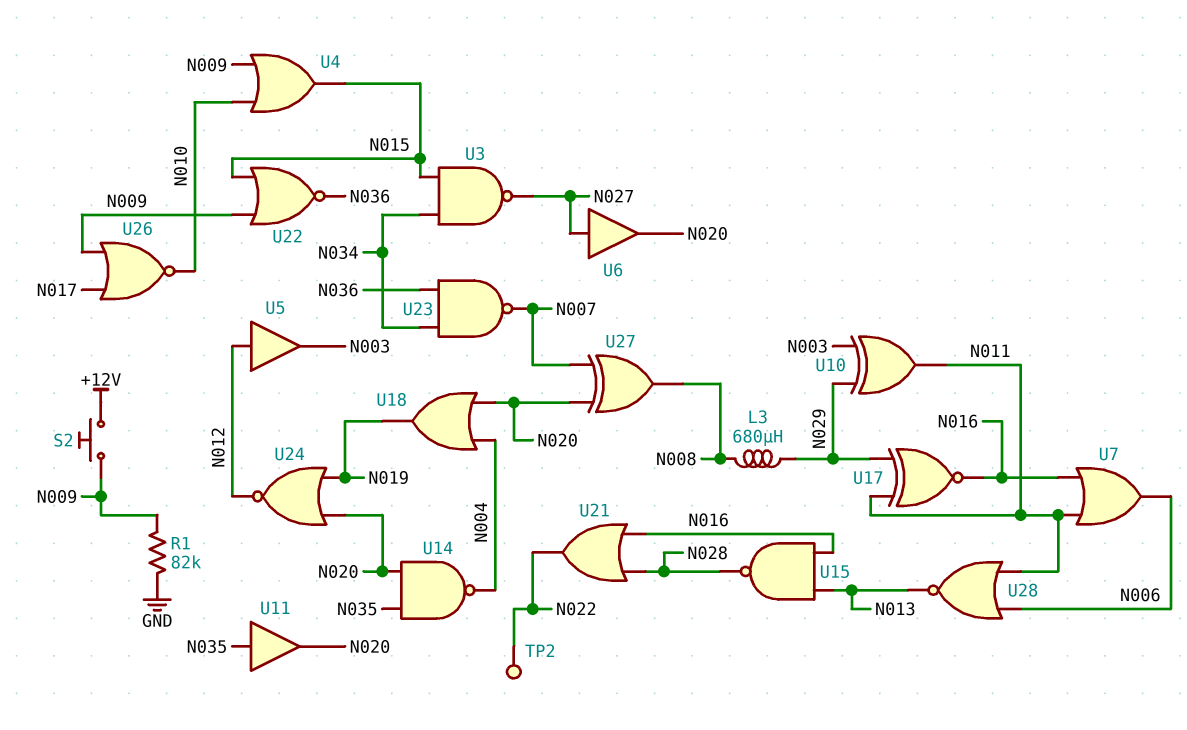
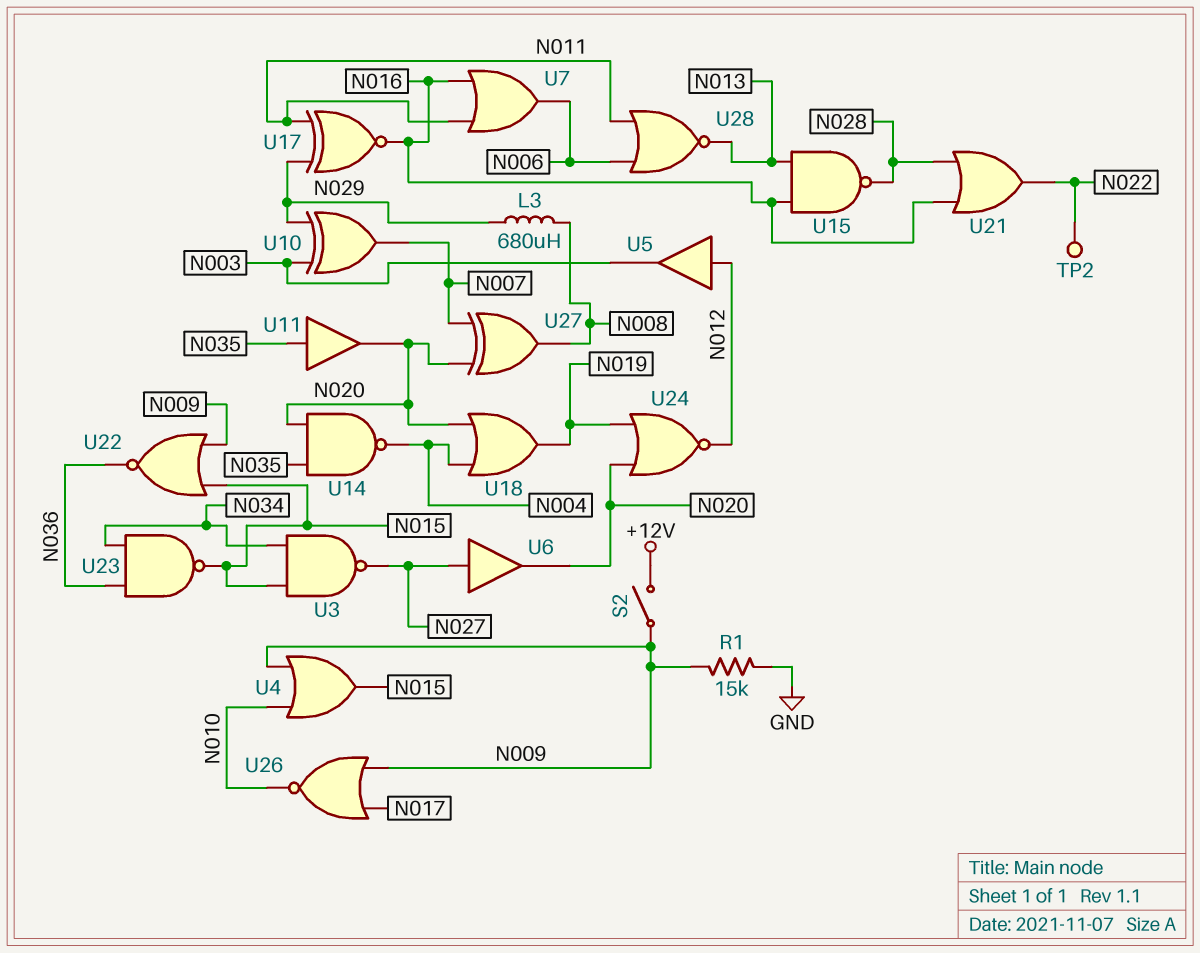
R1: 82k (GND, N009) -> 15k (GND, N009)
S2: button (+12V, N009) -> switch (+12V, N009)
U10: XOR (in N003, in N029, out N011) -> XOR (in N003, in N029, out N007)
U23: NAND (in N034, in N036, out N007) -> NAND (in N034, in N036, out N015)

